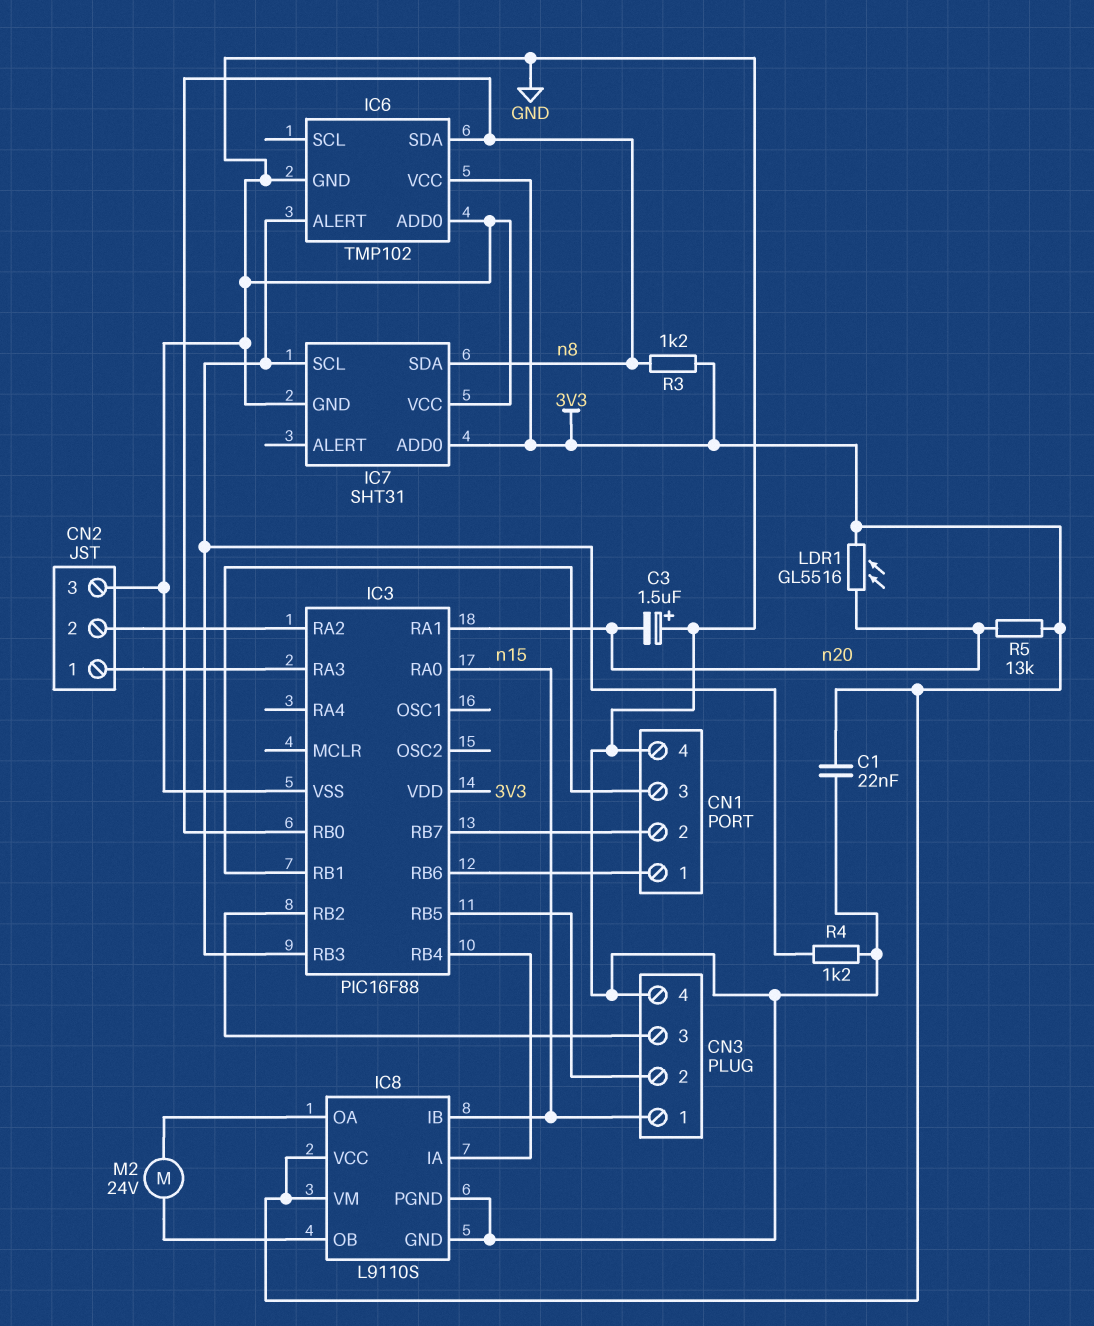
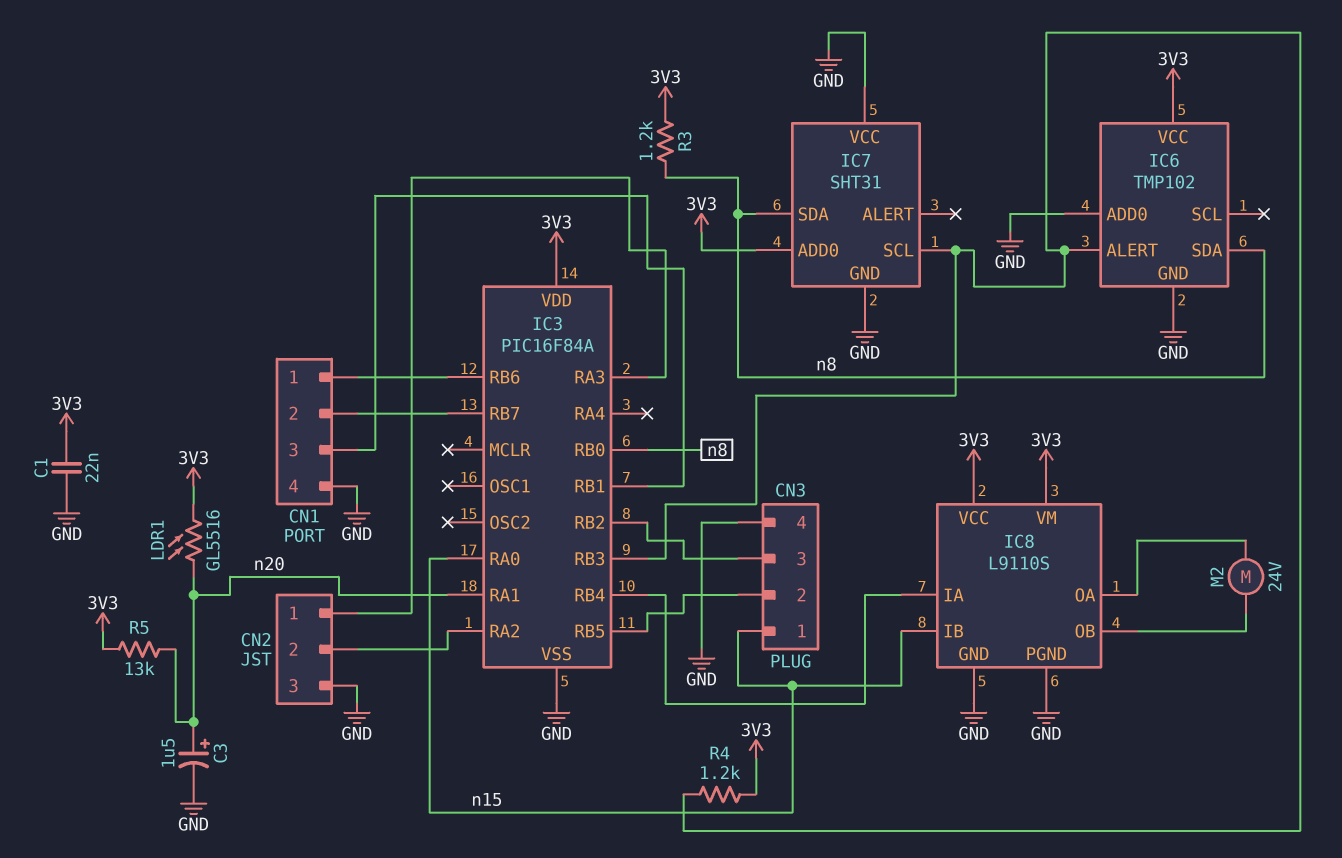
C3: 1.5uF (plus GND, minus n20) -> 1.5uF (plus n20, minus GND)
IC3: PIC16F88 -> PIC16F84A
R4: 1.2k (GND, IC3/RB3) -> 1.2k (3V3, IC3/RB3)

